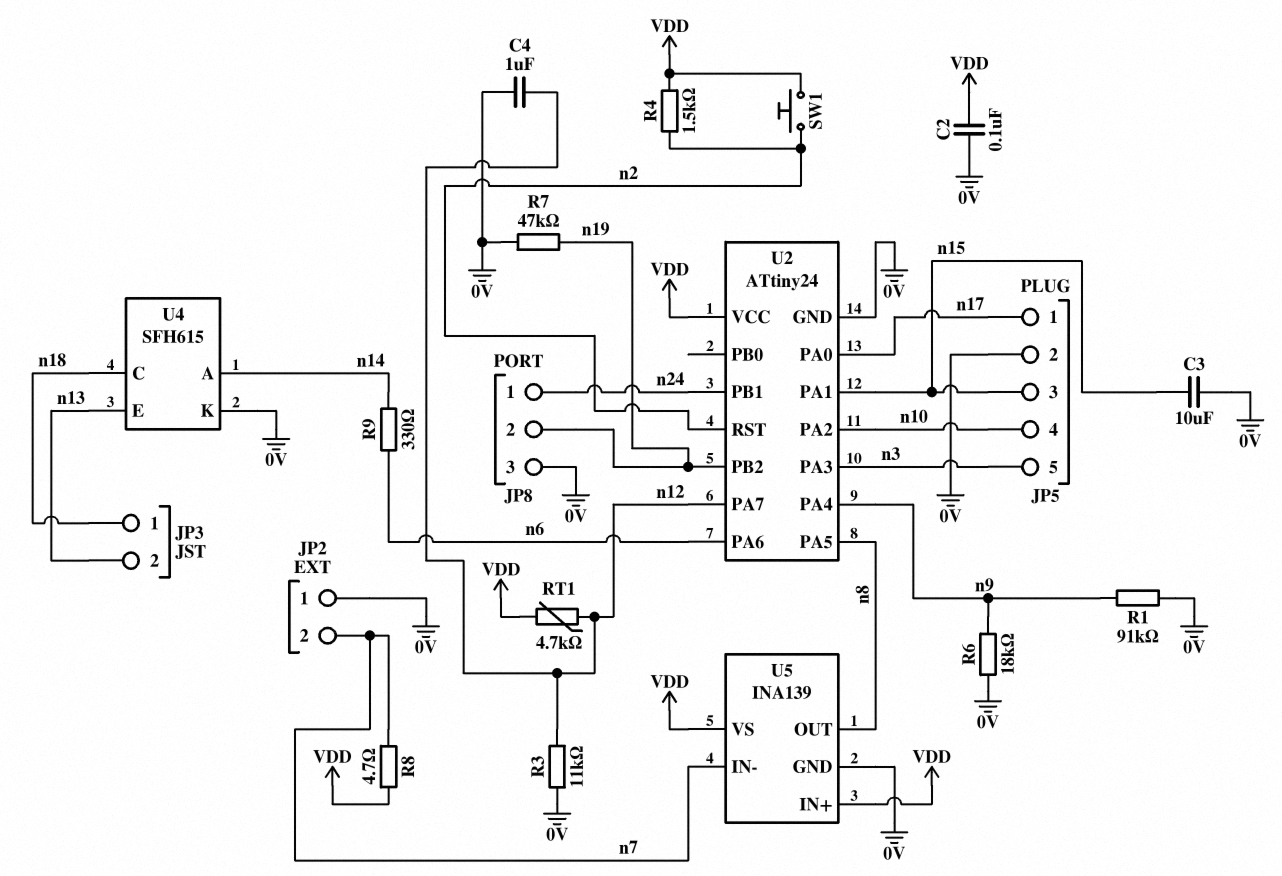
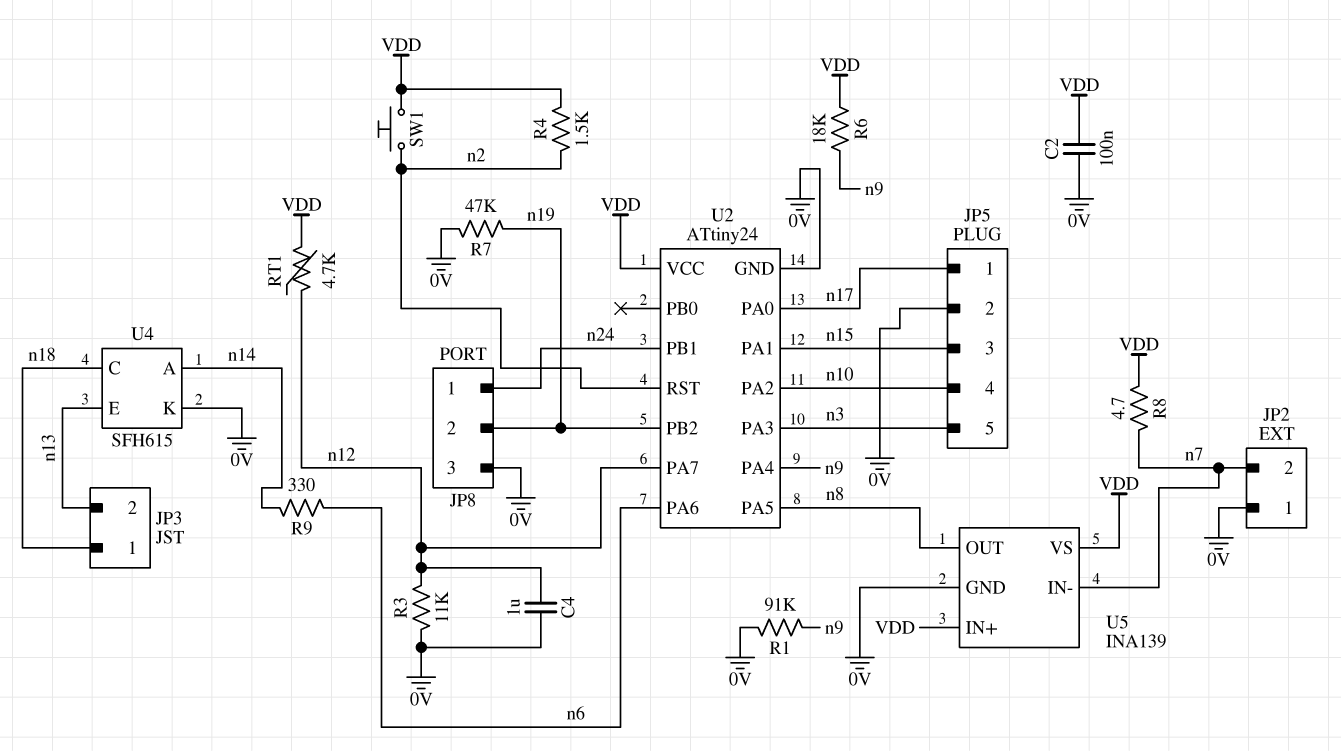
C3: 10uF (0V, n15) -> none
R6: 18k (0V, n9) -> 18k (VDD, n9)

